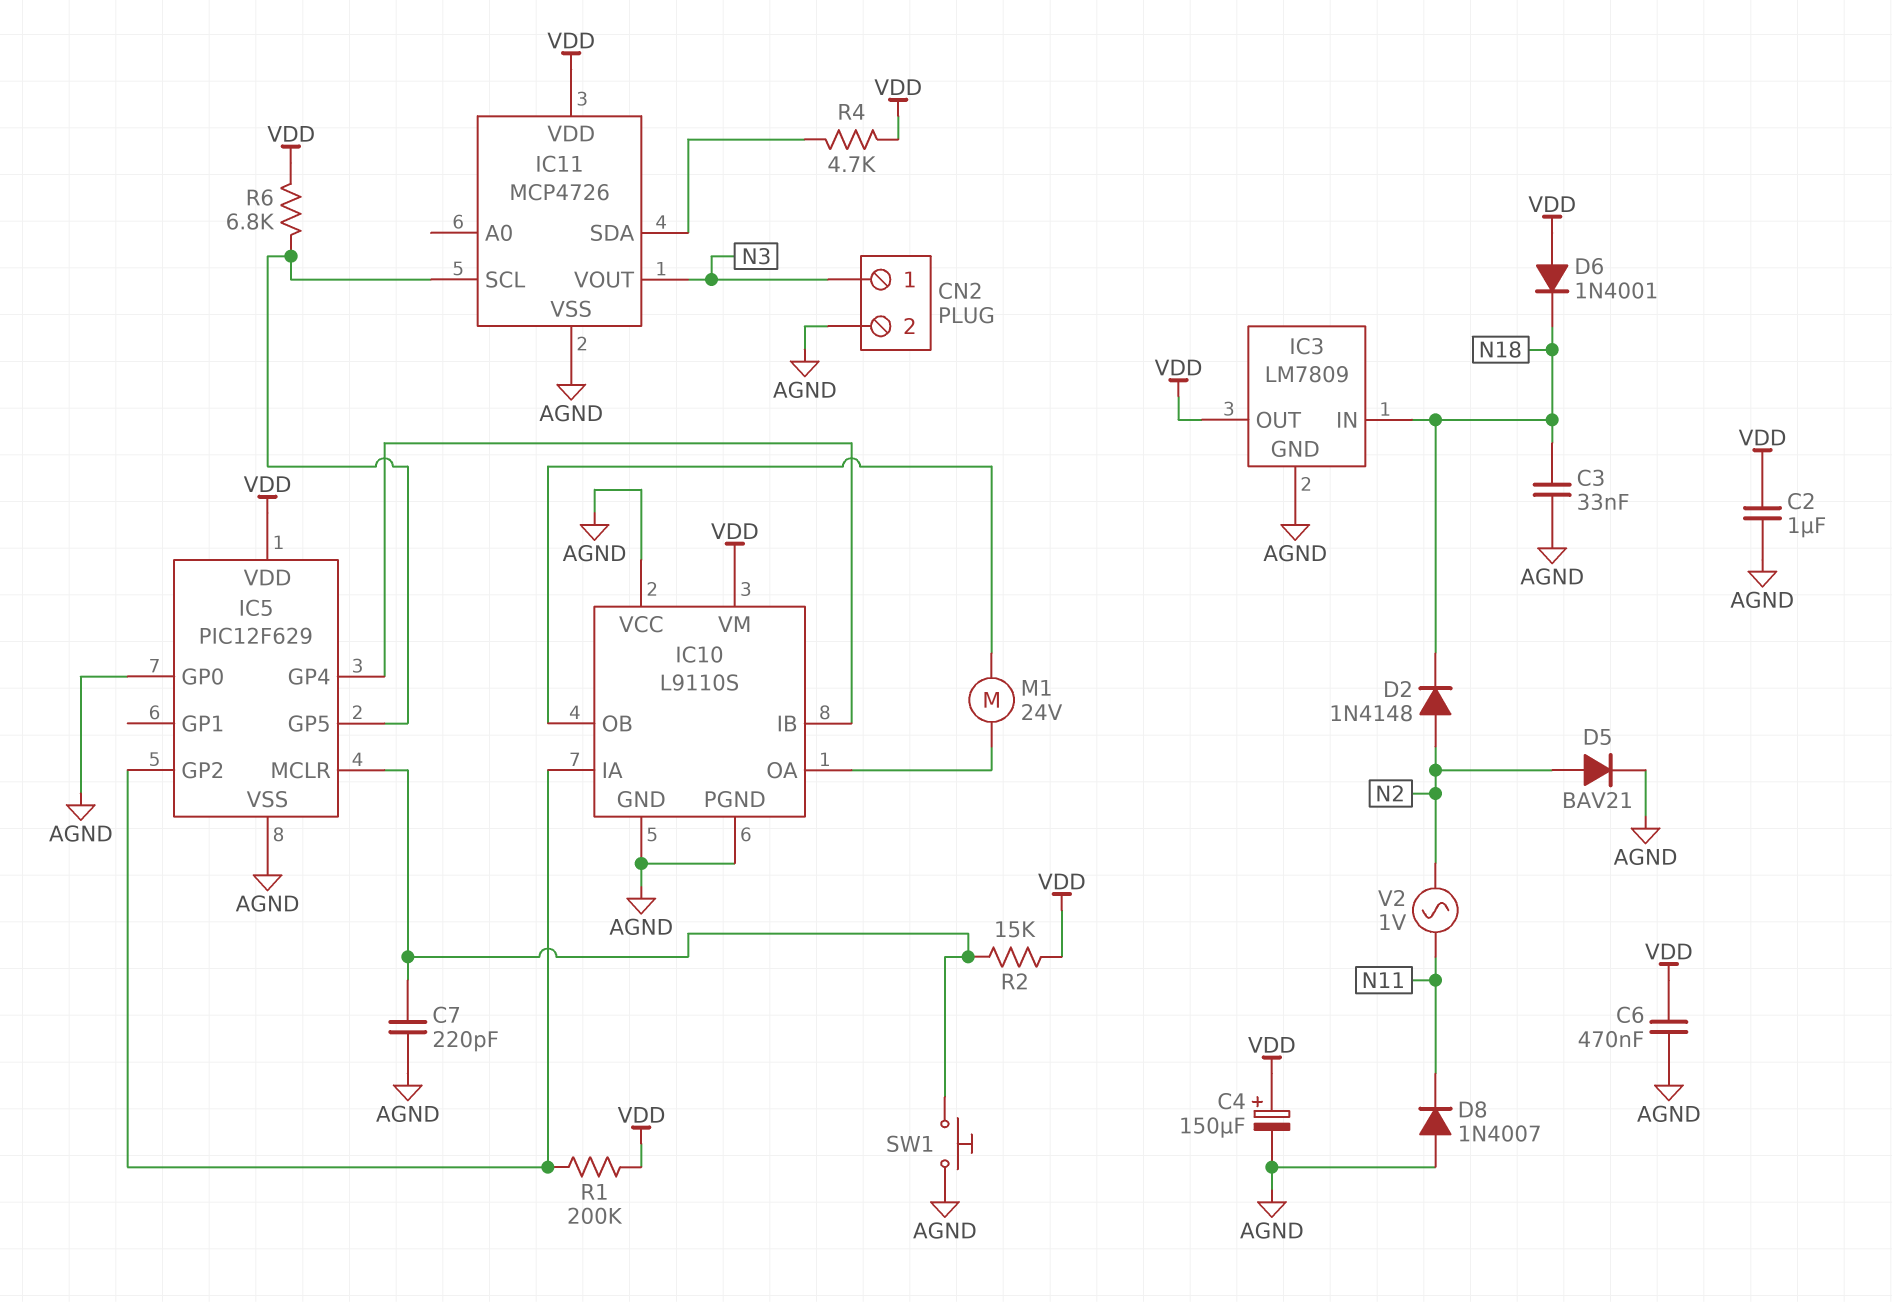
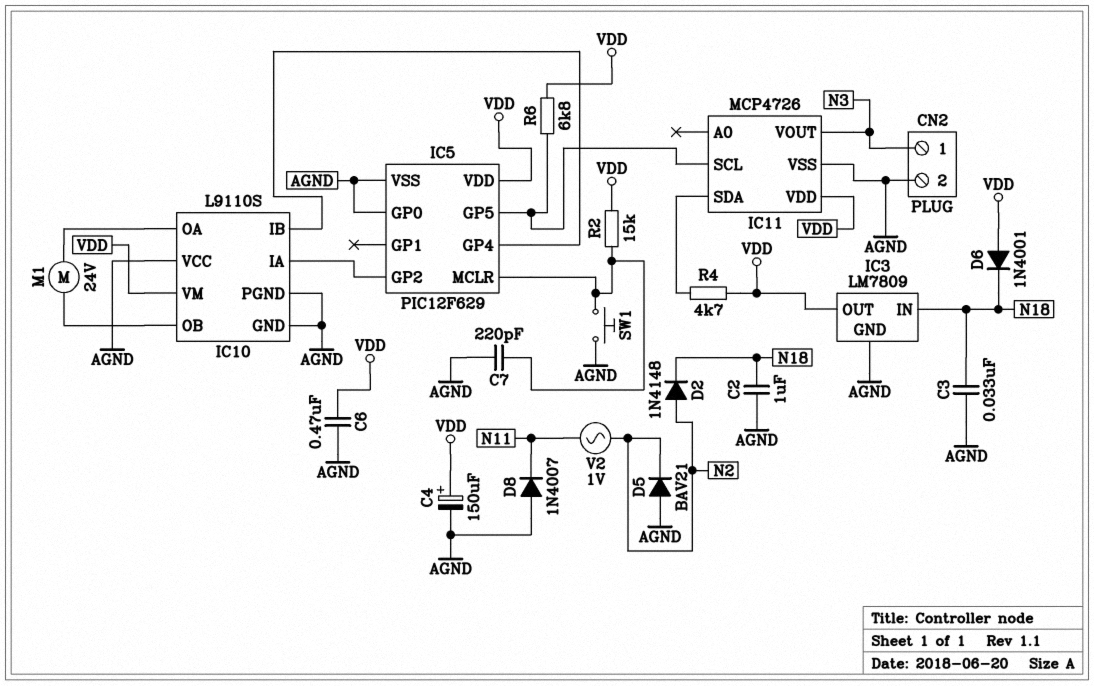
C2: 1uF (AGND, VDD) -> 1uF (AGND, N18)
D5: diode BAV21 (A N2, K AGND) -> diode BAV21 (A AGND, K N2)
R1: 200k (IC5/GP2, VDD) -> none

